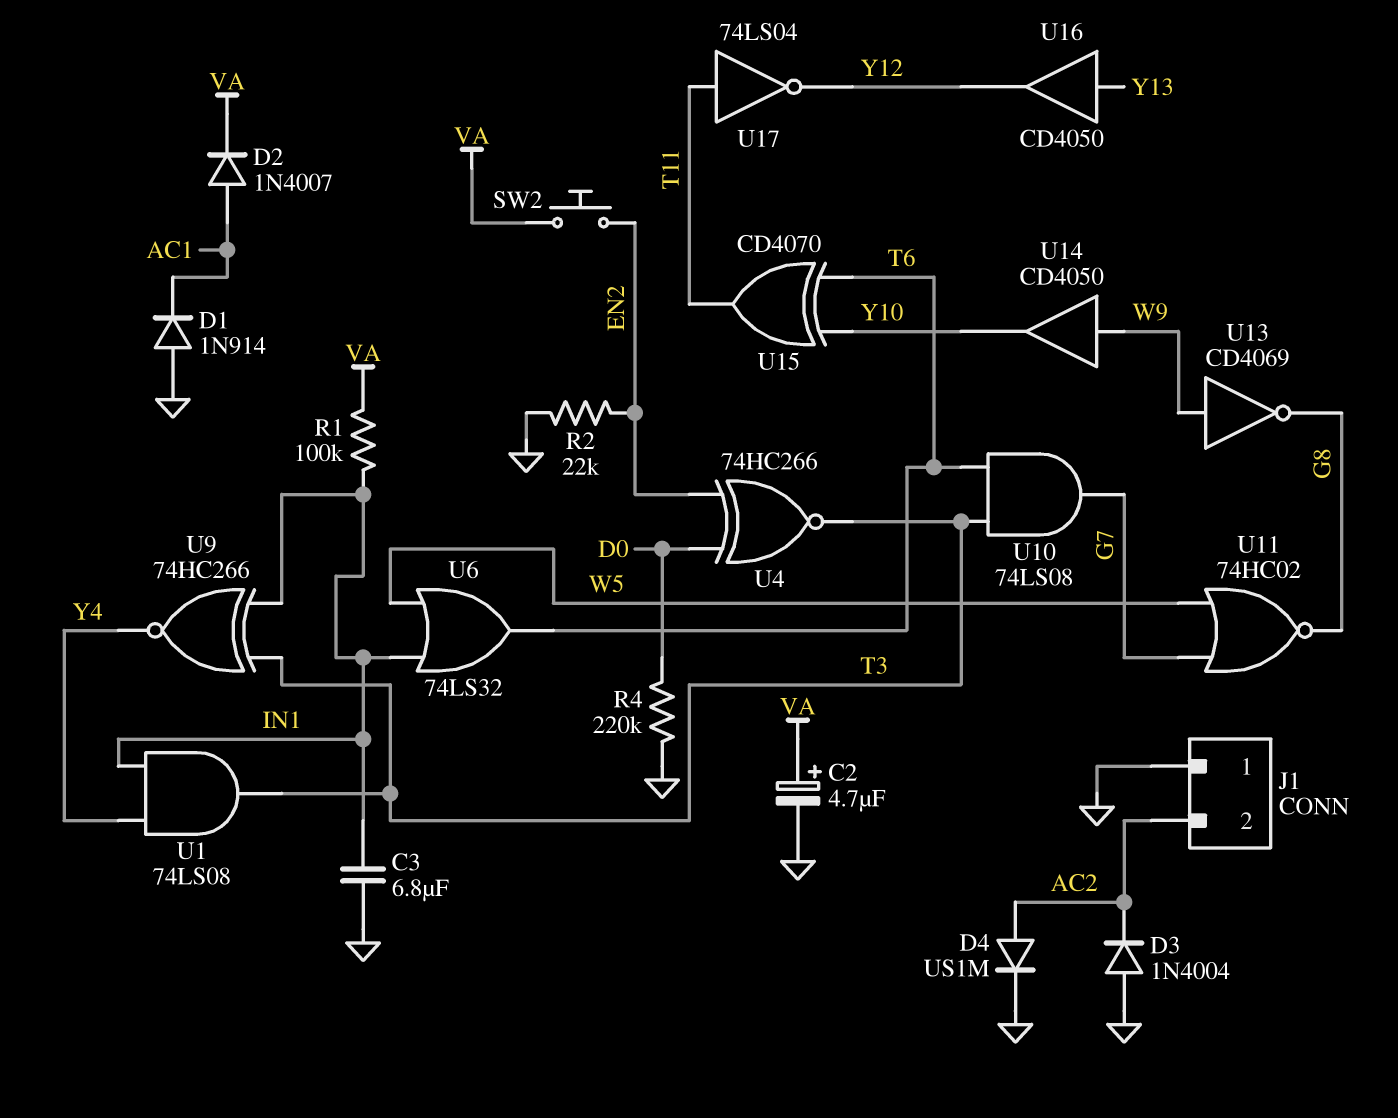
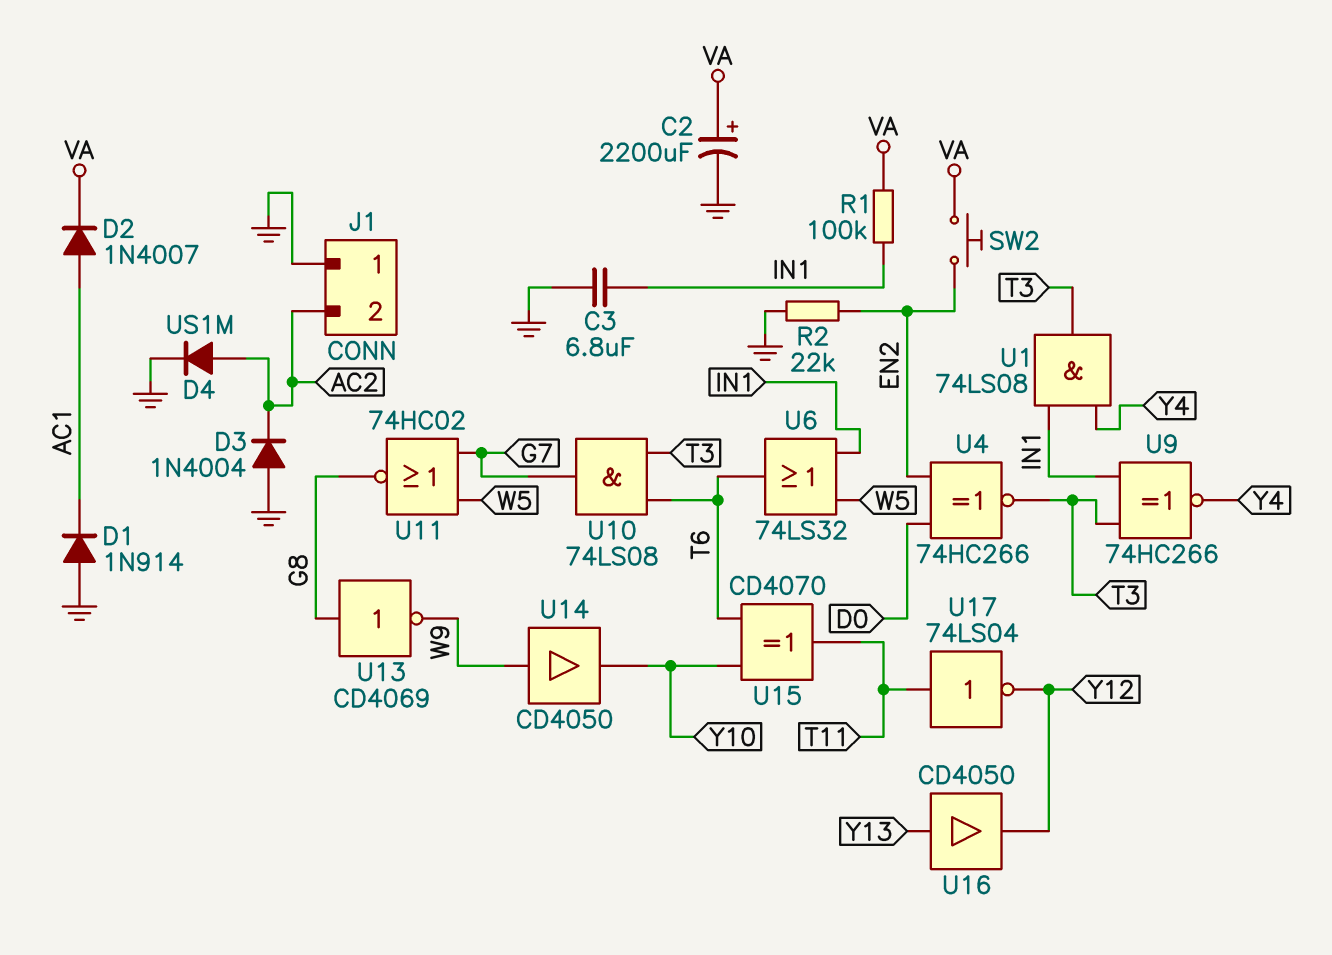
C2: 4.7uF (plus VA, minus GND) -> 2200uF (plus VA, minus GND)
R4: 220k (D0, GND) -> none
U13: NOT CD4069 (in W9, out G8) -> NOT CD4069 (in G8, out W9)

